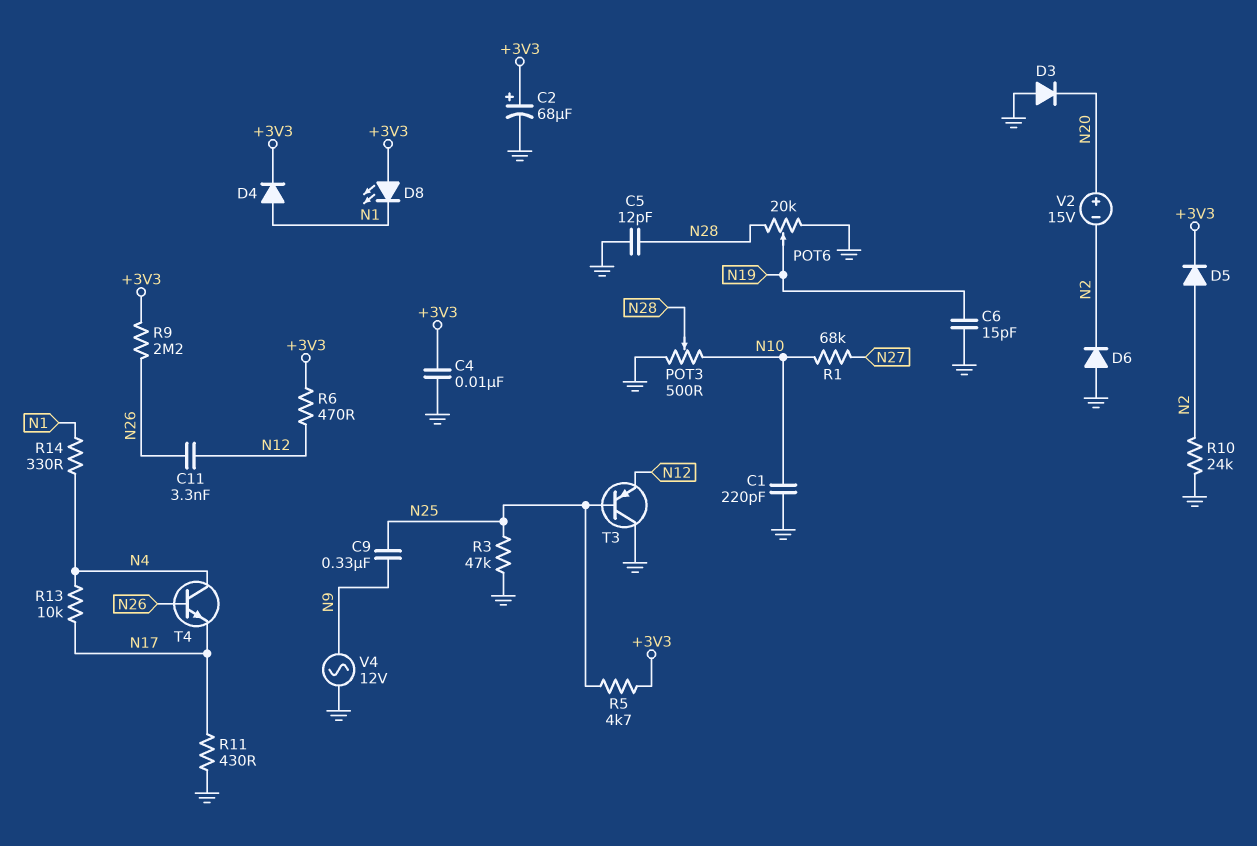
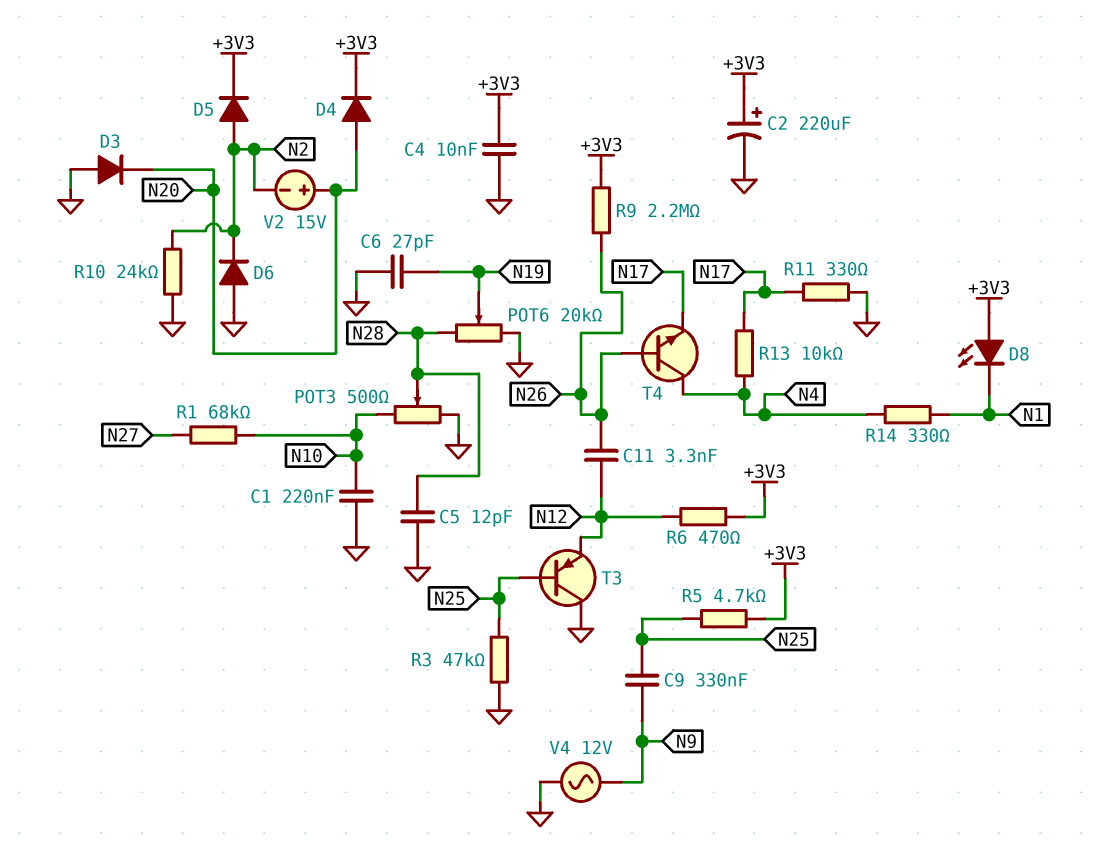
C1: 220pF (GND, N10) -> 220nF (GND, N10)
C2: 68uF (plus +3V3, minus GND) -> 220uF (plus +3V3, minus GND)
C6: 15pF (GND, N19) -> 27pF (GND, N19)
D4: diode (A N1, K +3V3) -> diode (A N20, K +3V3)
R11: 430 (GND, N17) -> 330 (GND, N17)

